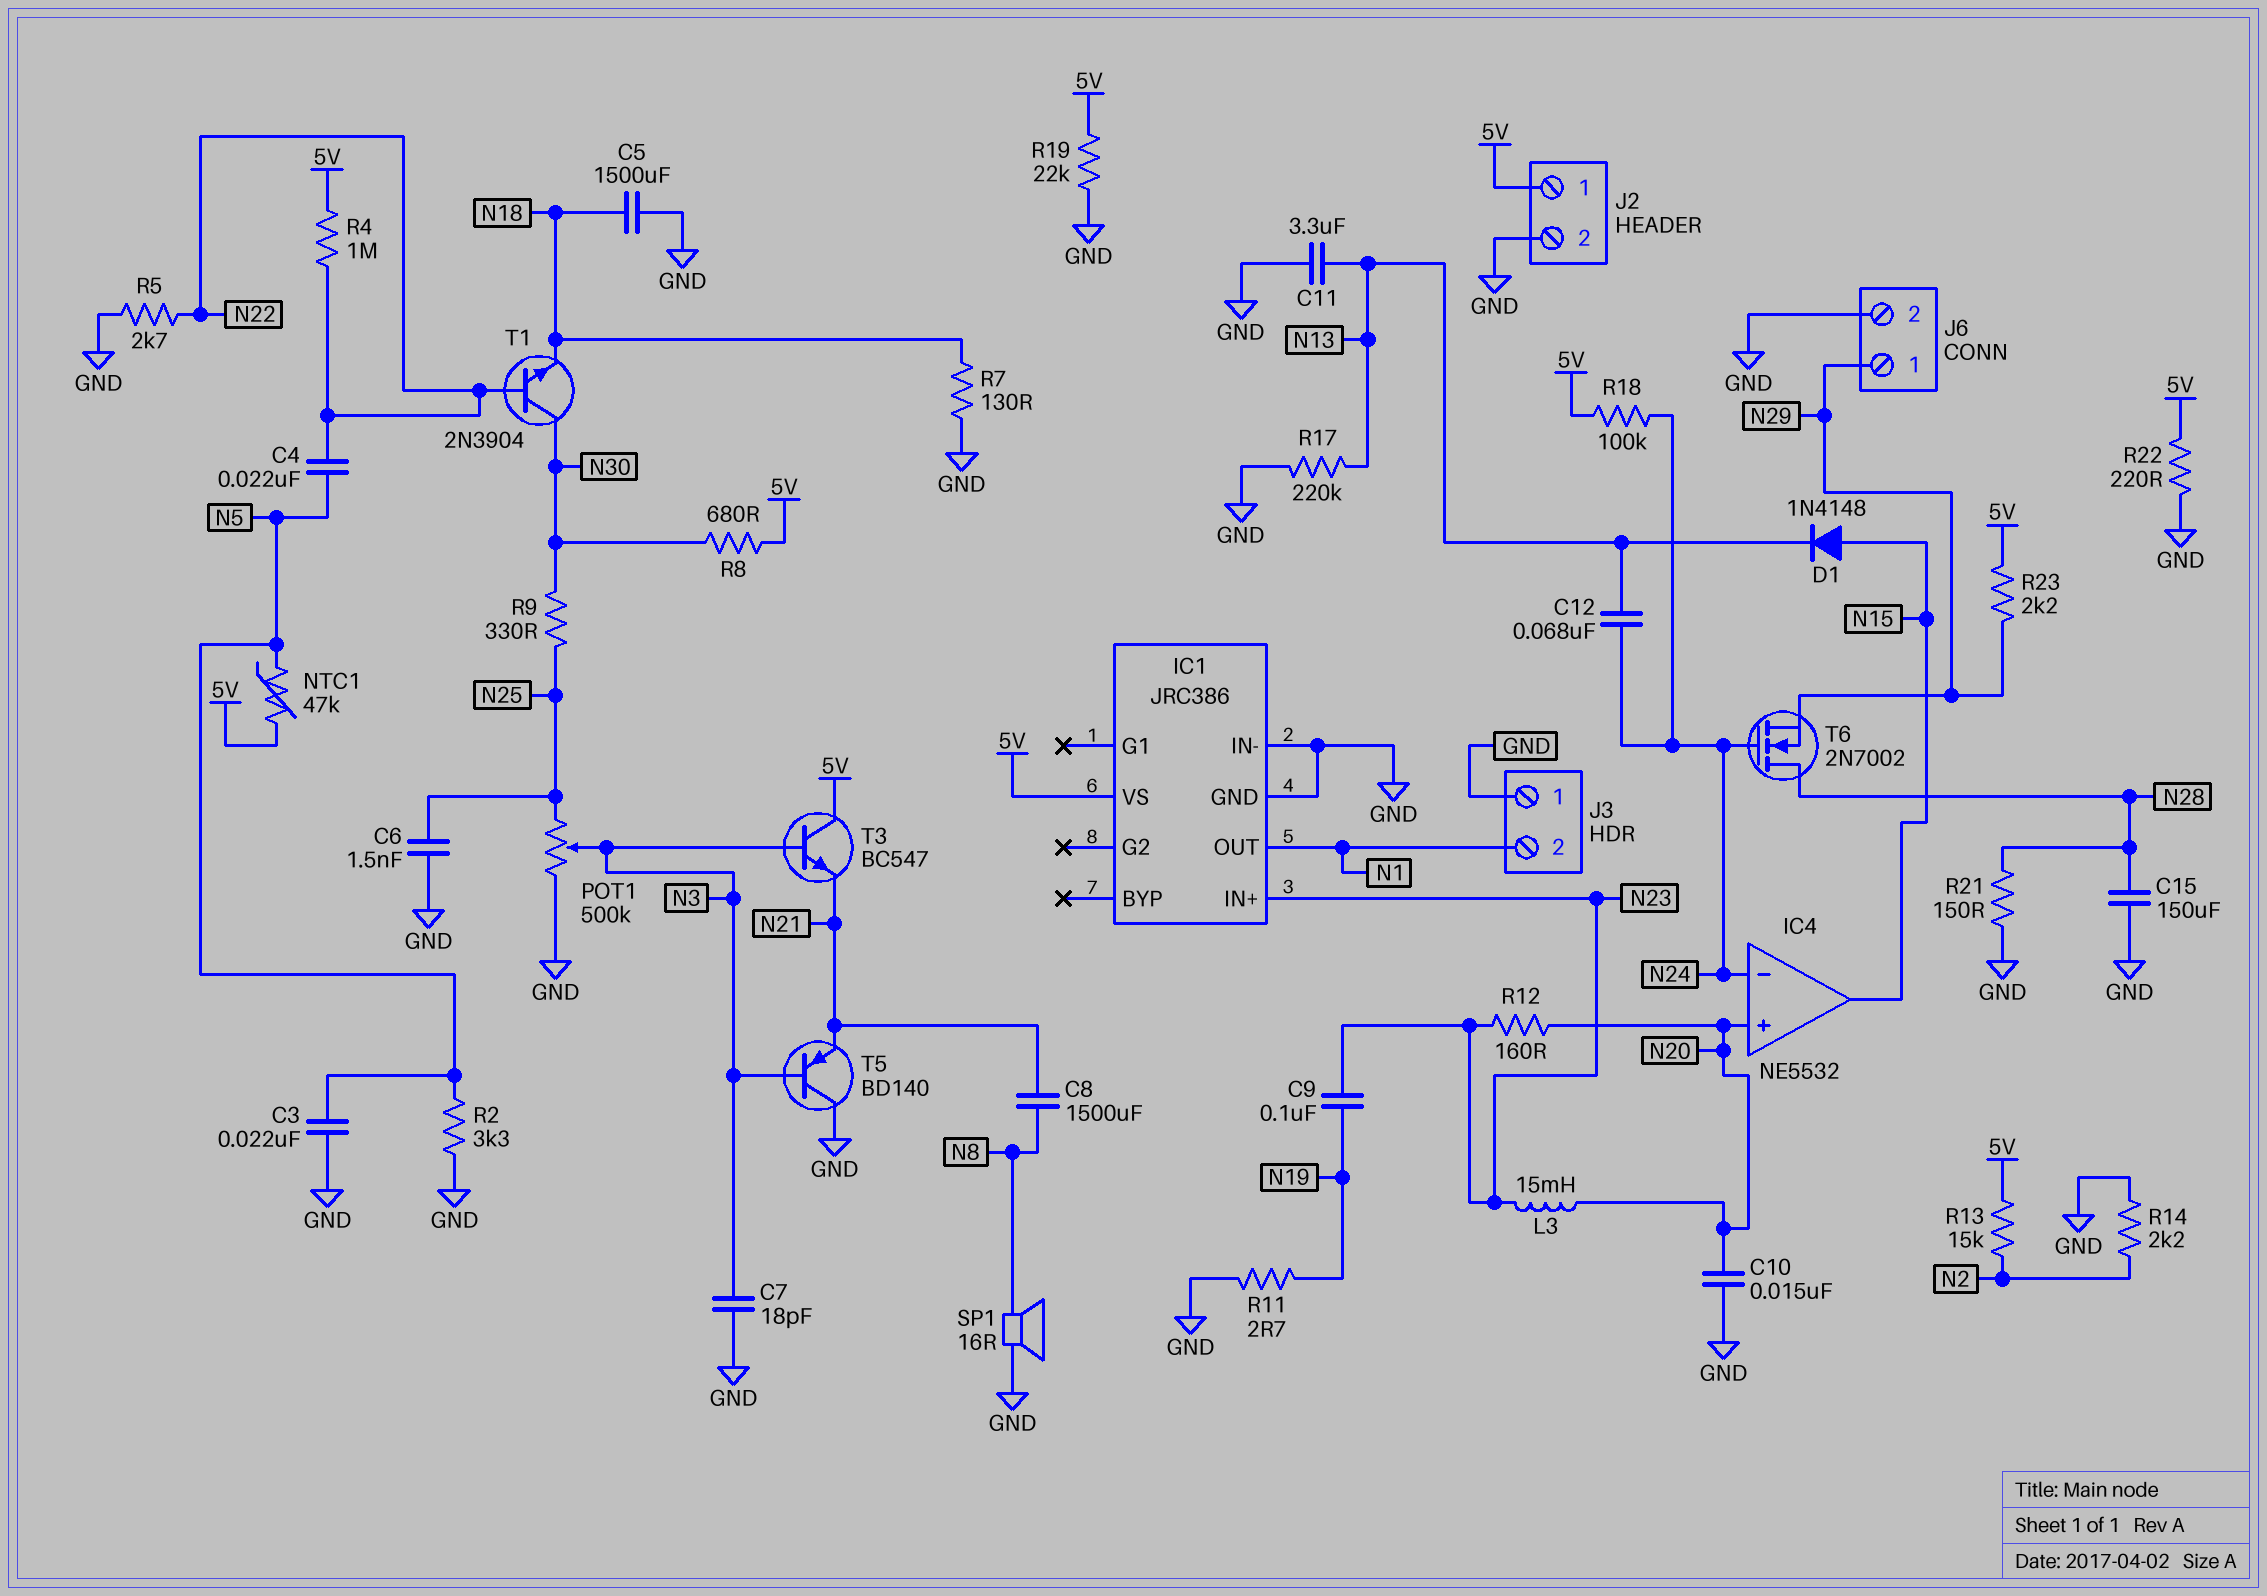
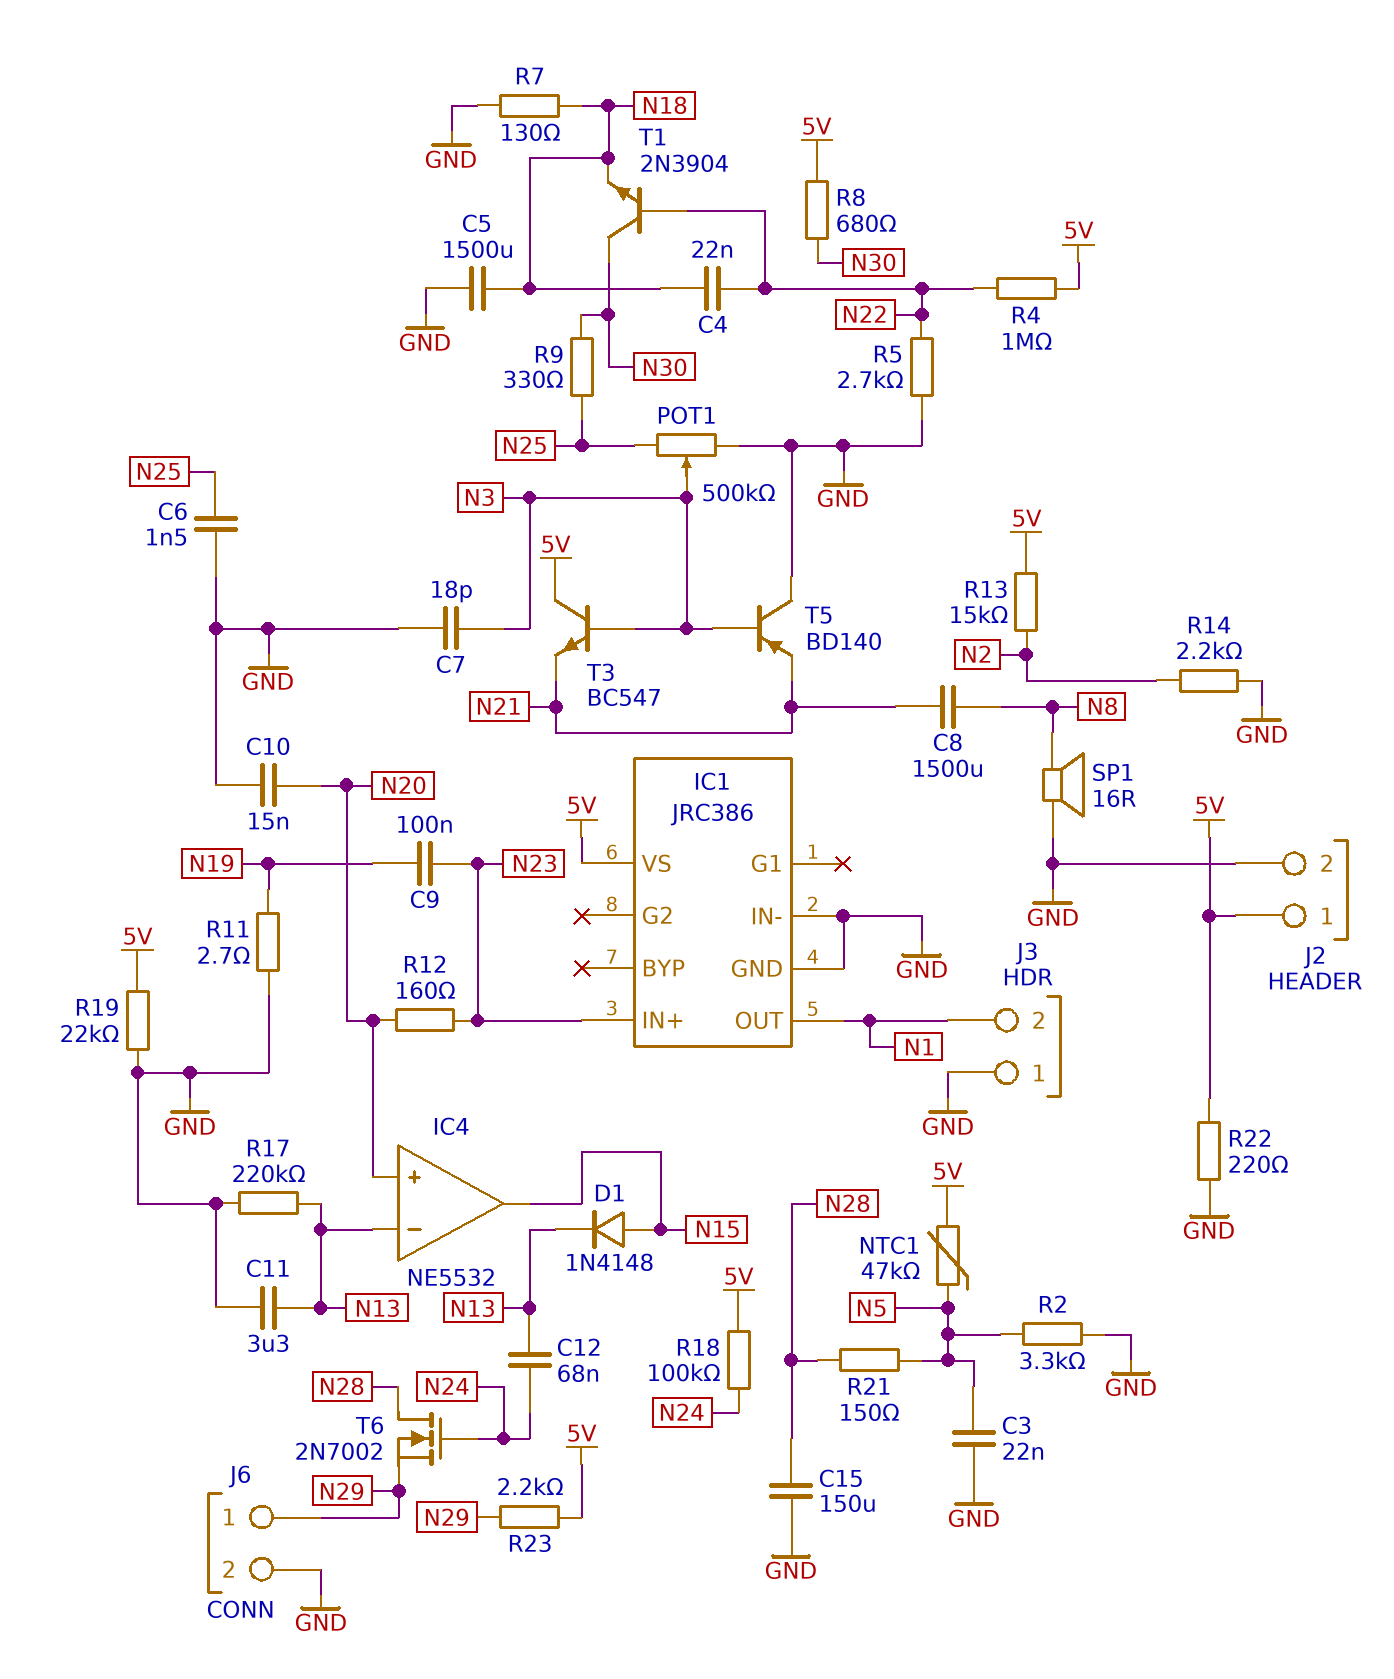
C4: 22nF (N5, N22) -> 22nF (N18, N22)
IC4 pin in-: N24 -> N13
L3: 15mH (N20, N23) -> none
R21: 150 (GND, N28) -> 150 (N5, N28)

